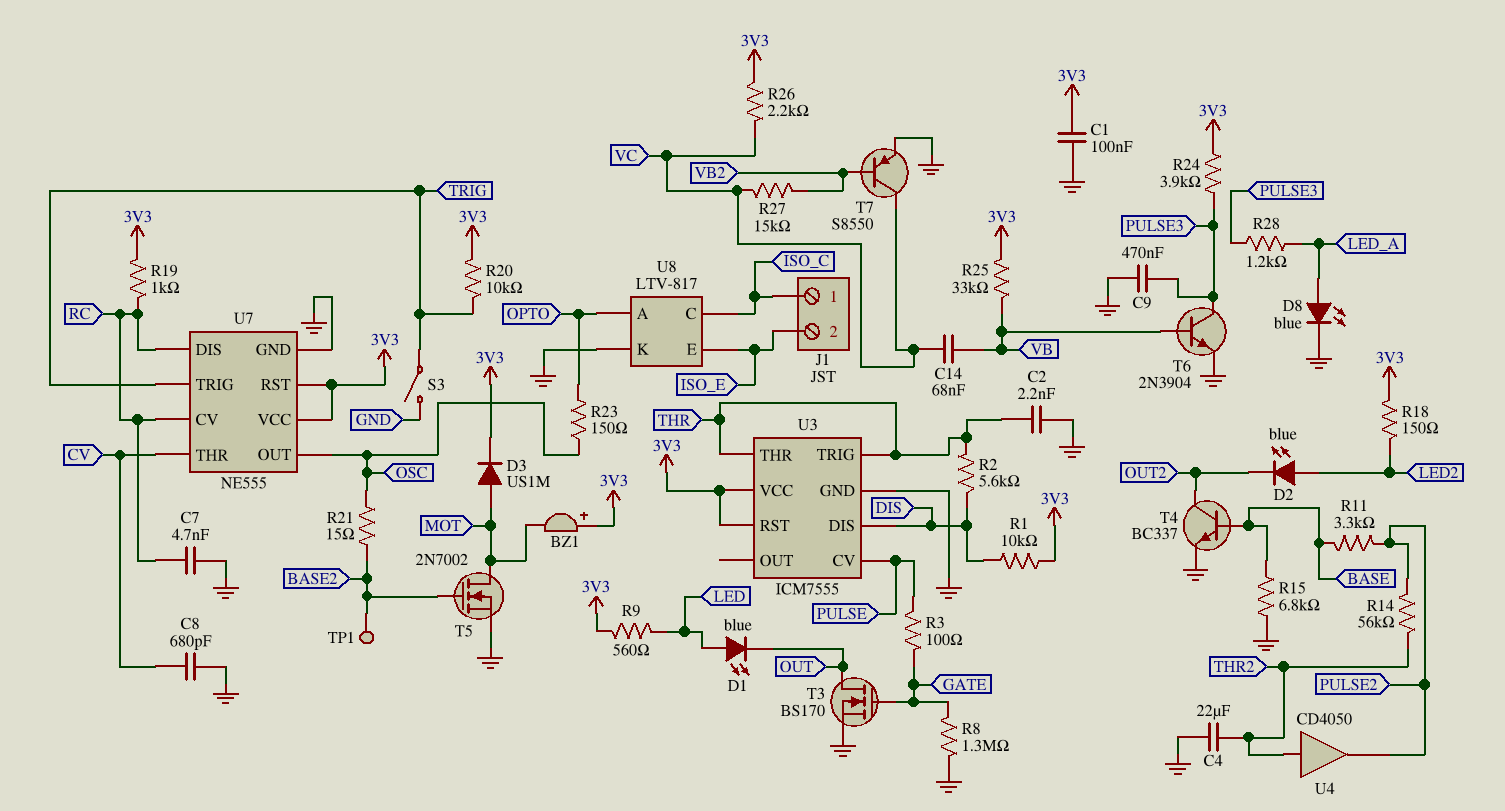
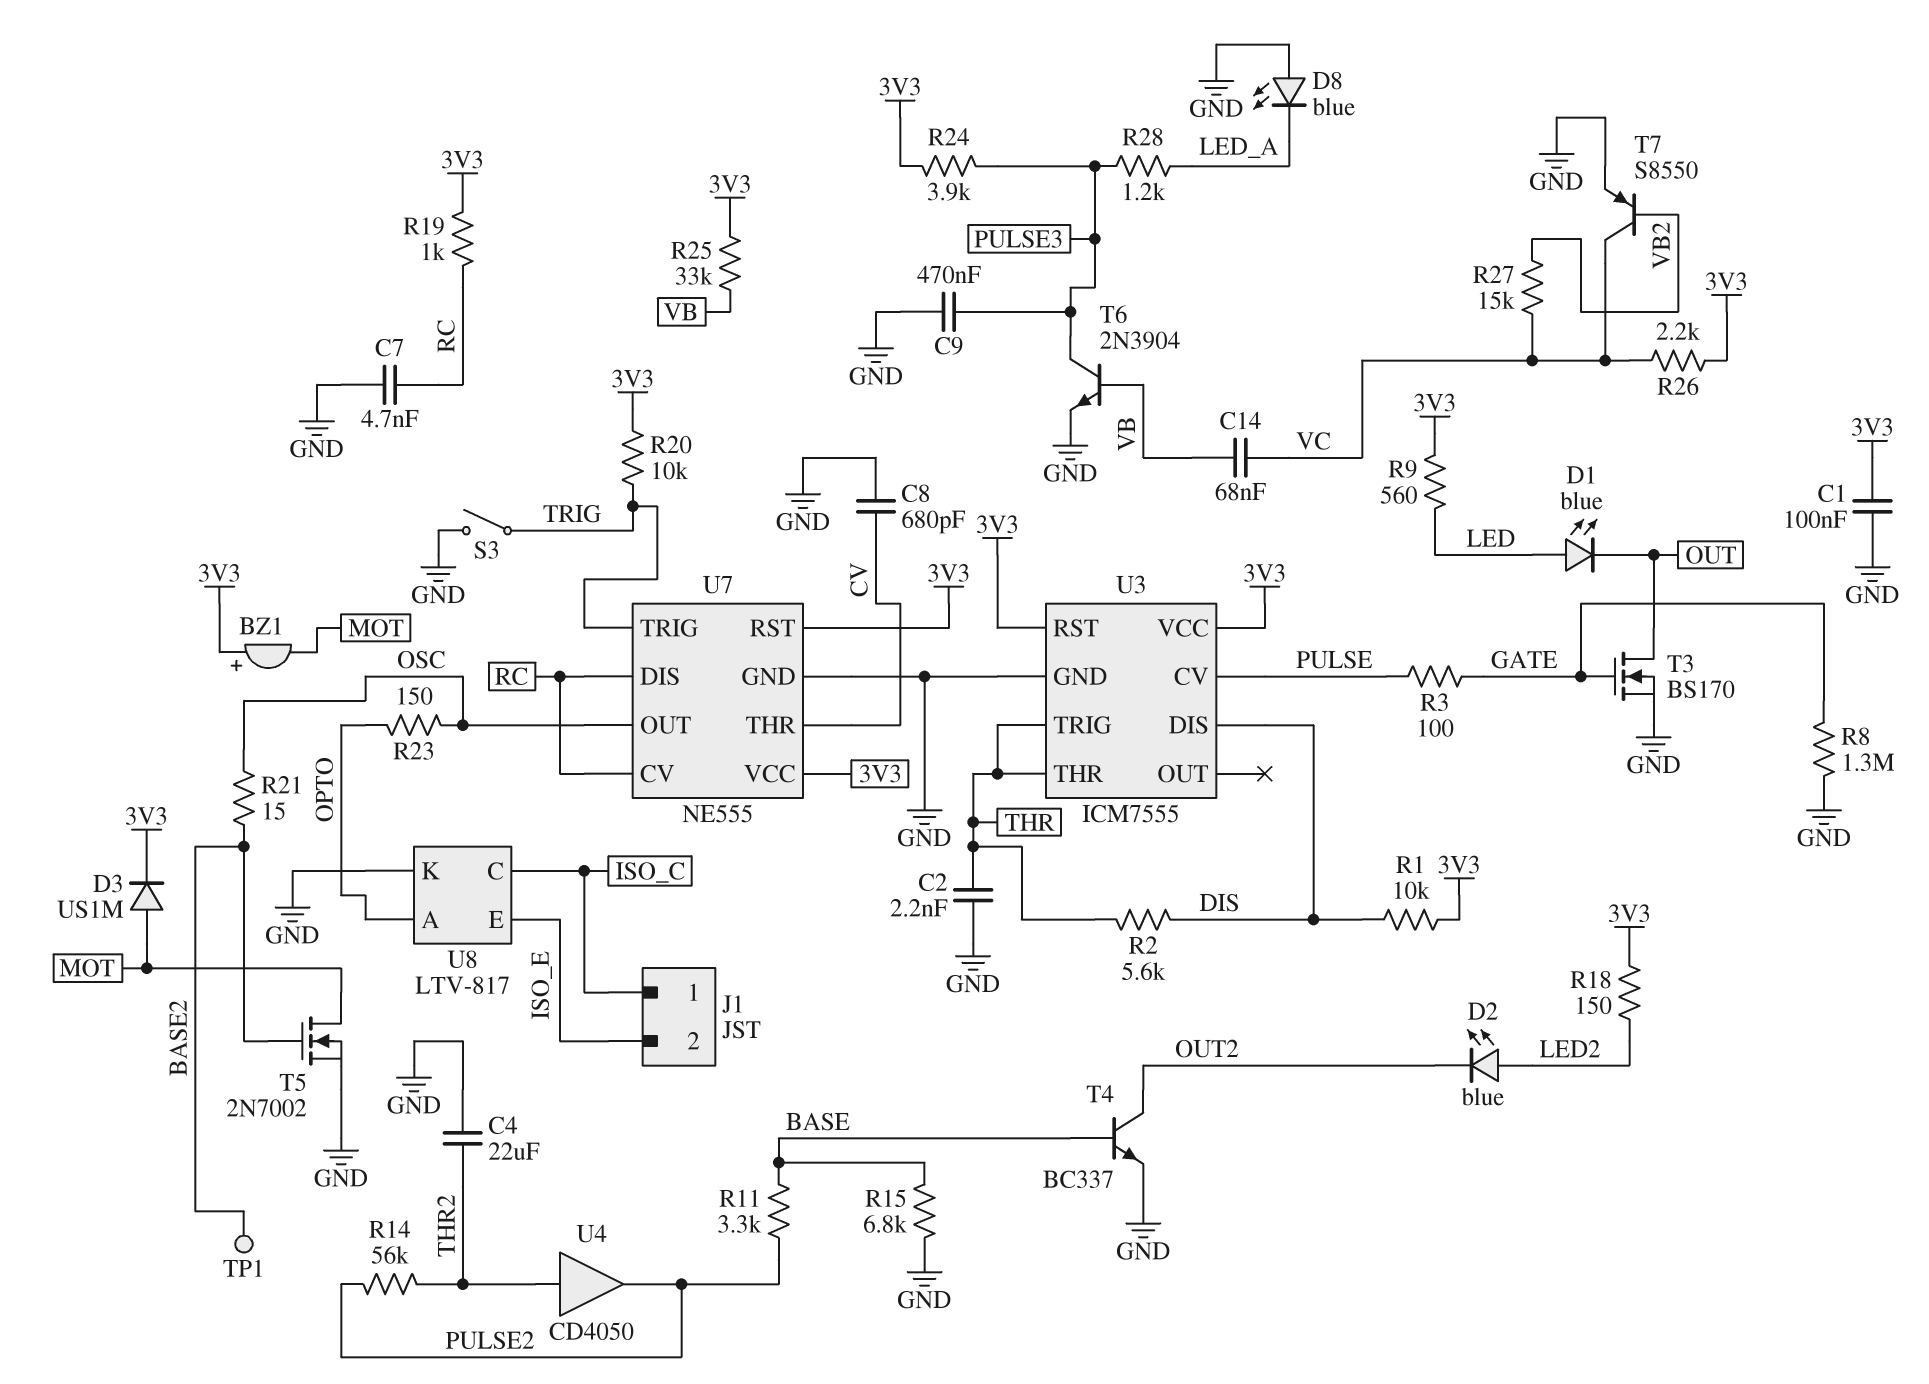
D8: LED blue (A LED_A, K GND) -> LED blue (A GND, K LED_A)

